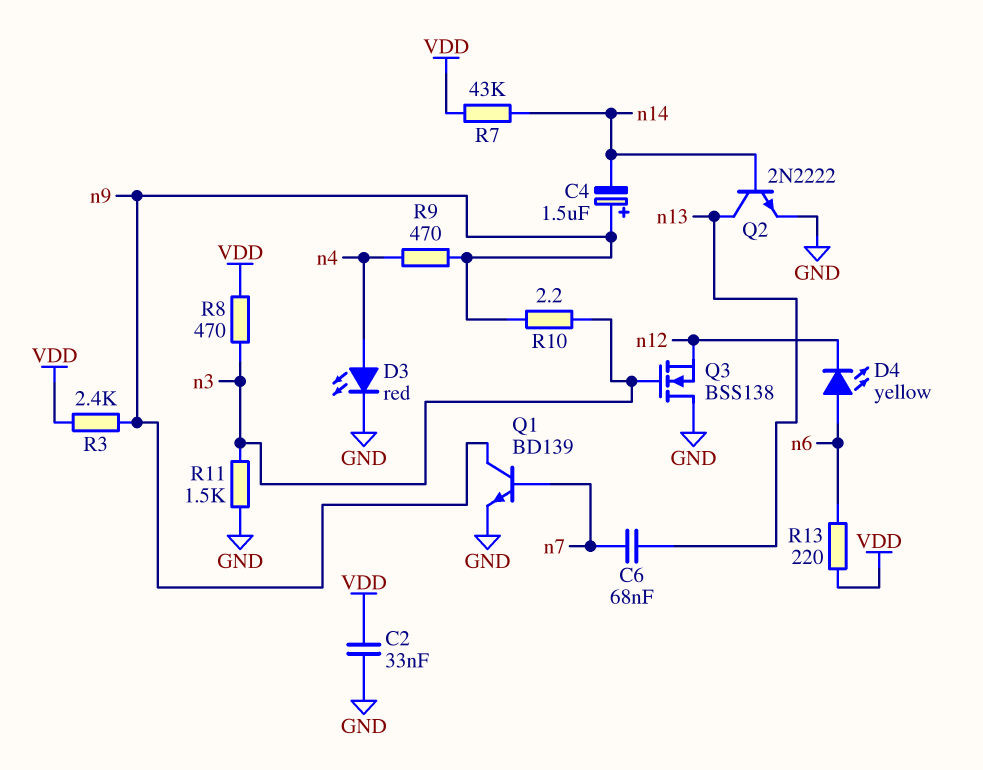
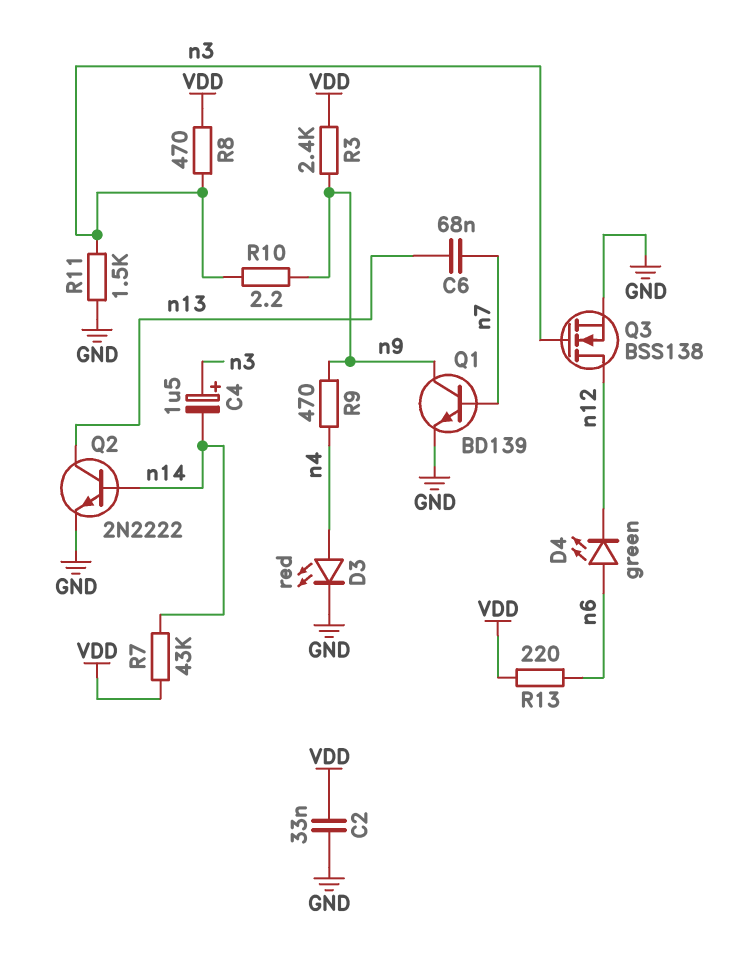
C4: 1.5uF (plus n9, minus n14) -> 1.5uF (plus n3, minus n14)
D4: LED yellow (A n6, K n12) -> LED green (A n6, K n12)
Q3: NMOS BSS138 (G n3, D GND, S n12) -> NMOS BSS138 (G n3, D n12, S GND)

